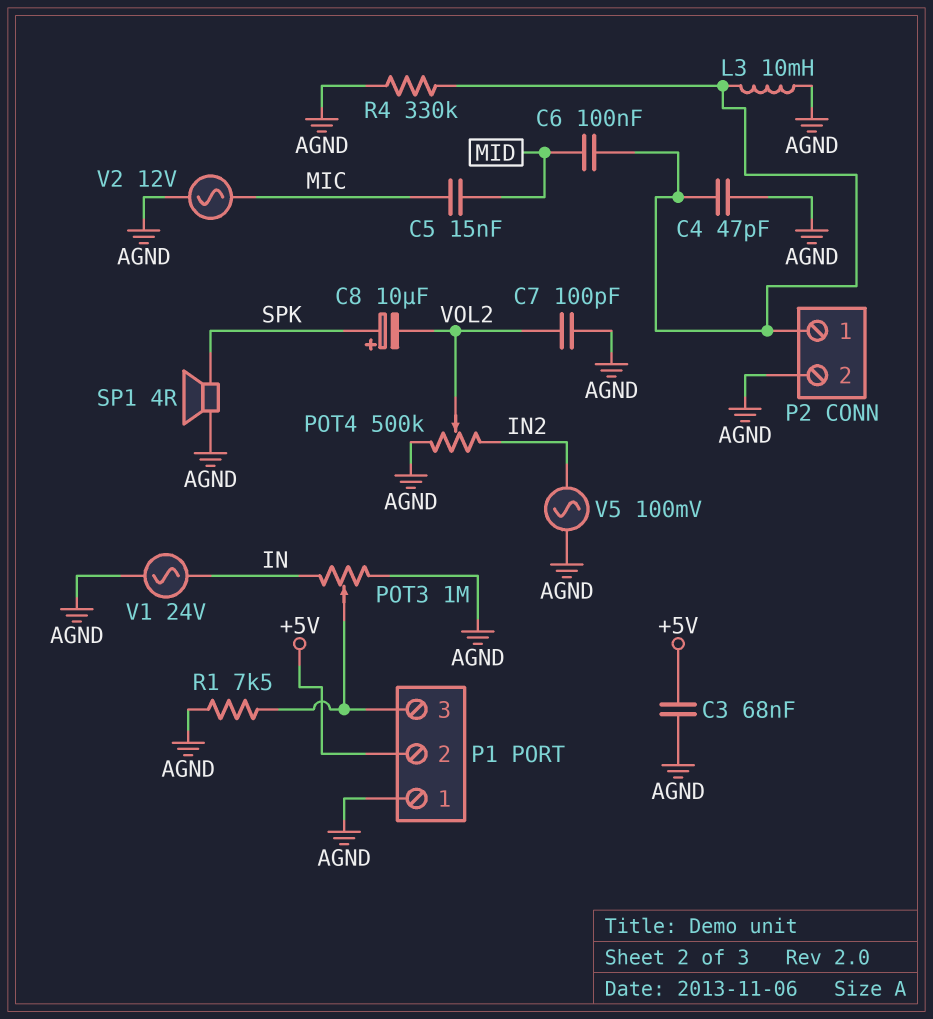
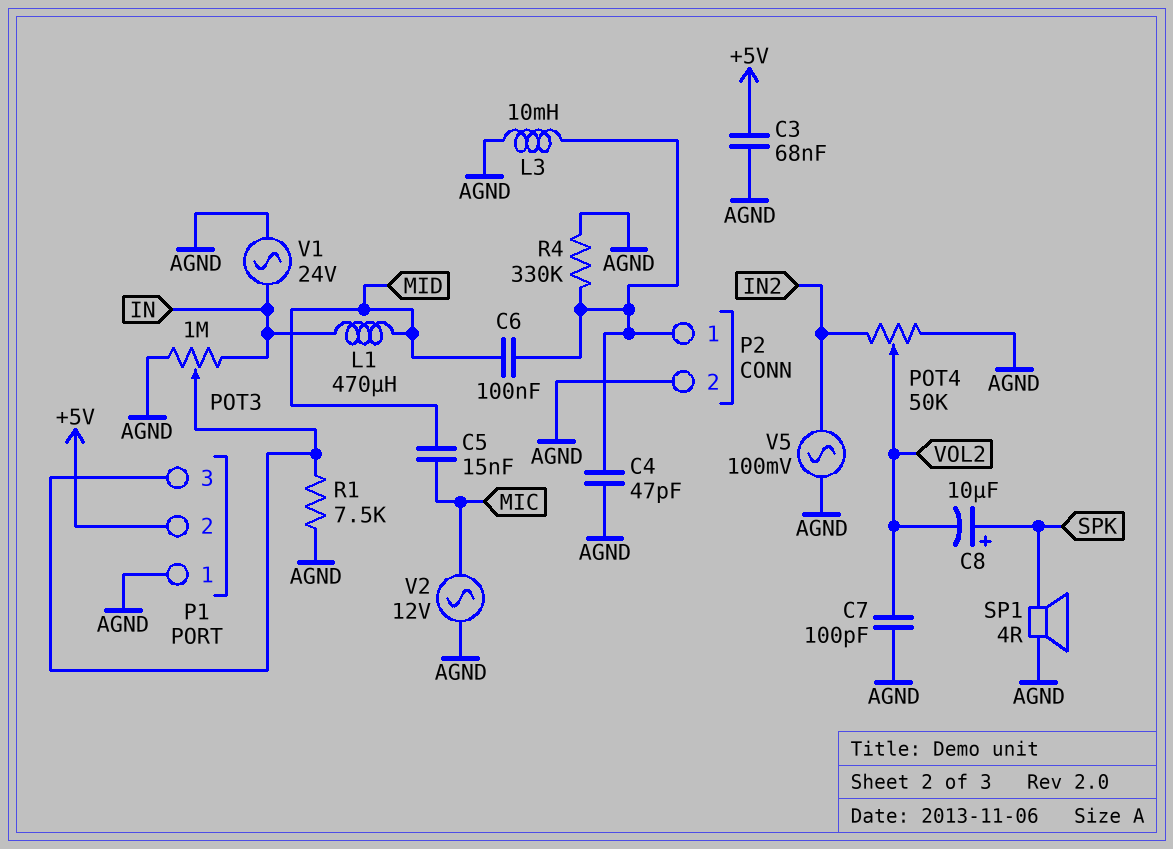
L1: none -> 470uH (IN, MID)
POT4: 500k (AGND, IN2, wiper VOL2) -> 50k (AGND, IN2, wiper VOL2)

